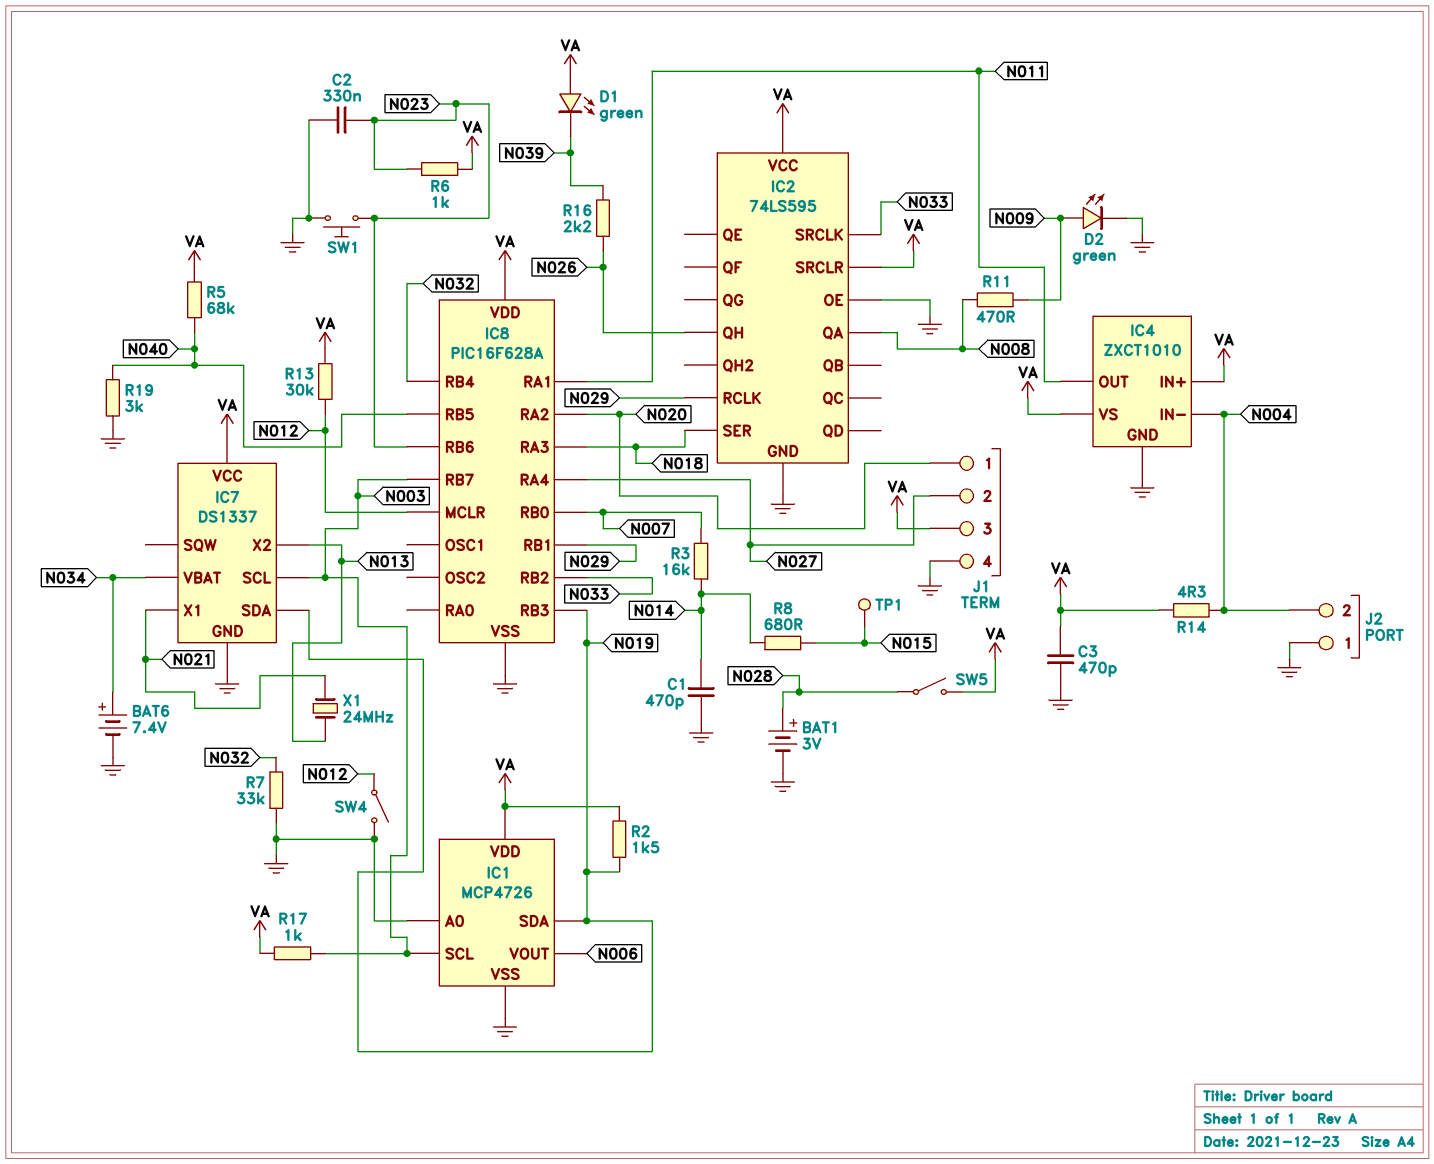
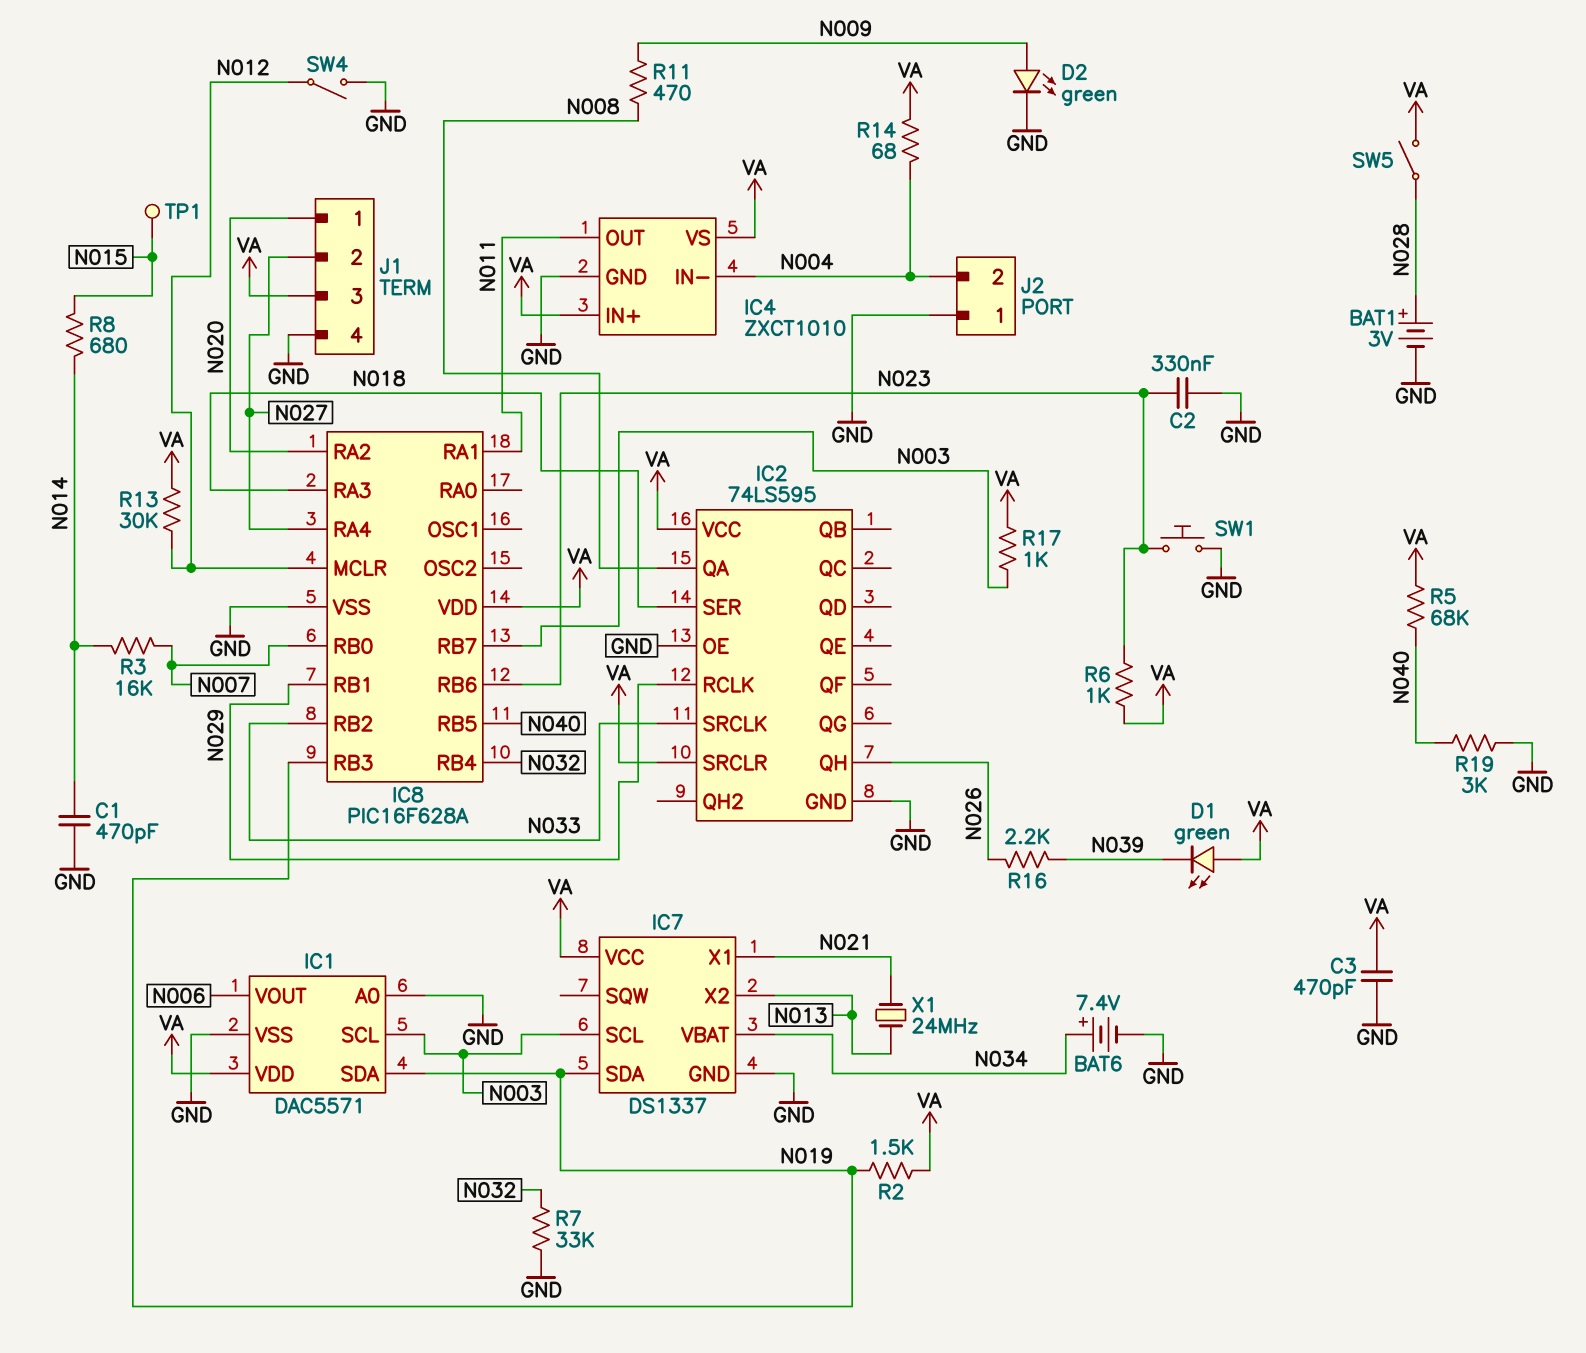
IC1: MCP4726 -> DAC5571
R14: 4.3 (N004, VA) -> 68 (N004, VA)

